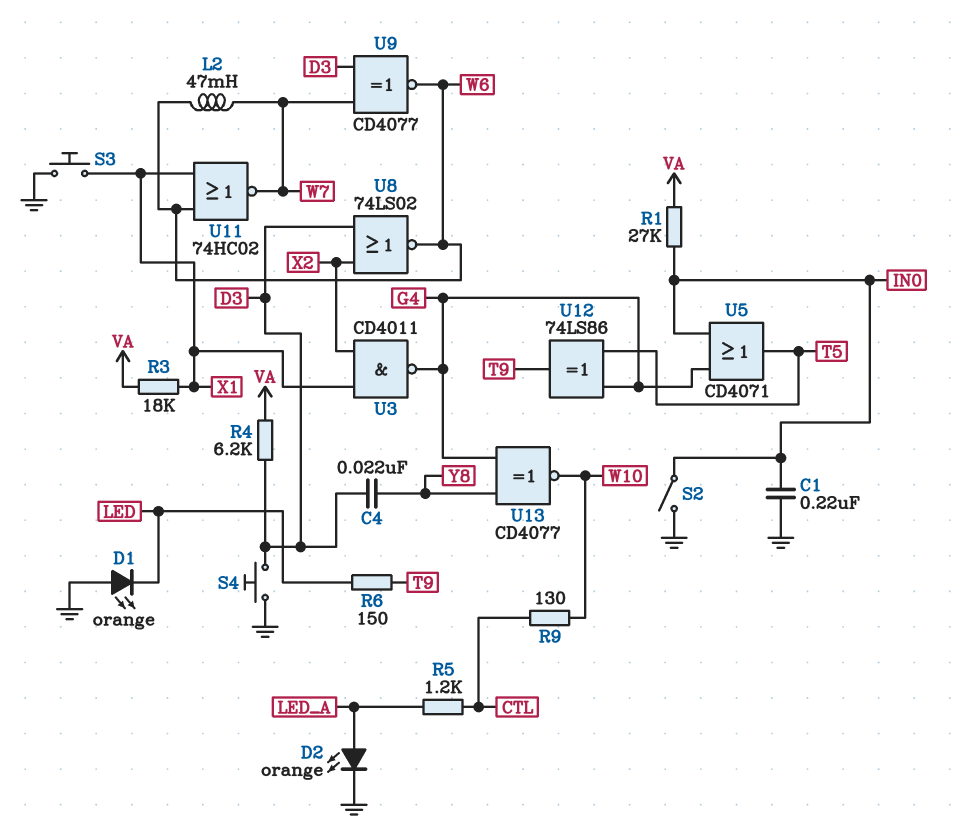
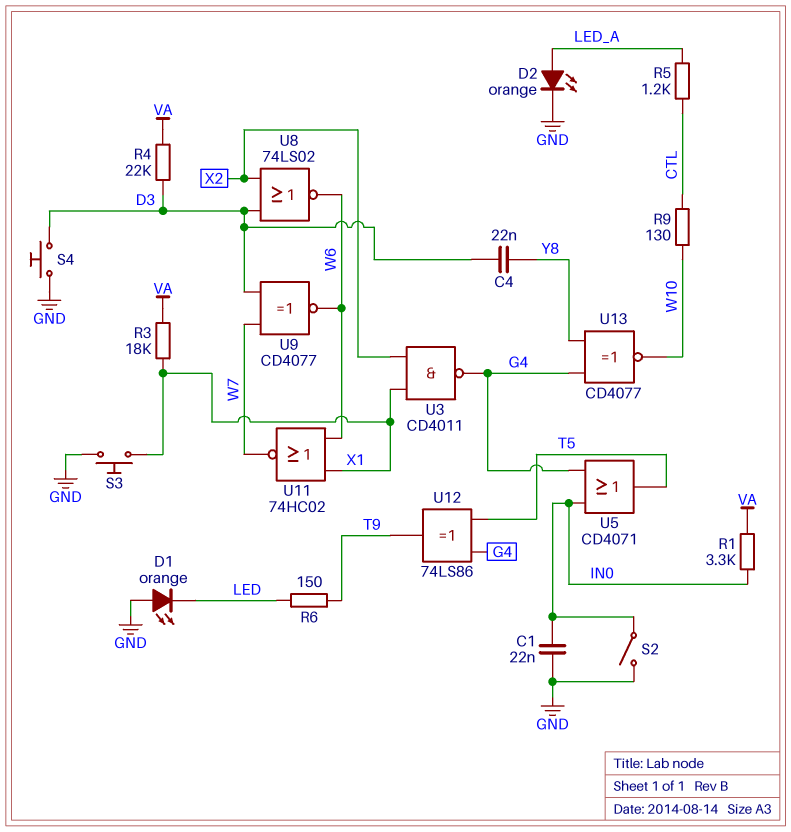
C1: 220nF (GND, IN0) -> 22nF (GND, IN0)
L2: 47mH (W6, W7) -> none
R1: 27k (IN0, VA) -> 3.3k (IN0, VA)
R4: 6.2k (D3, VA) -> 22k (D3, VA)

